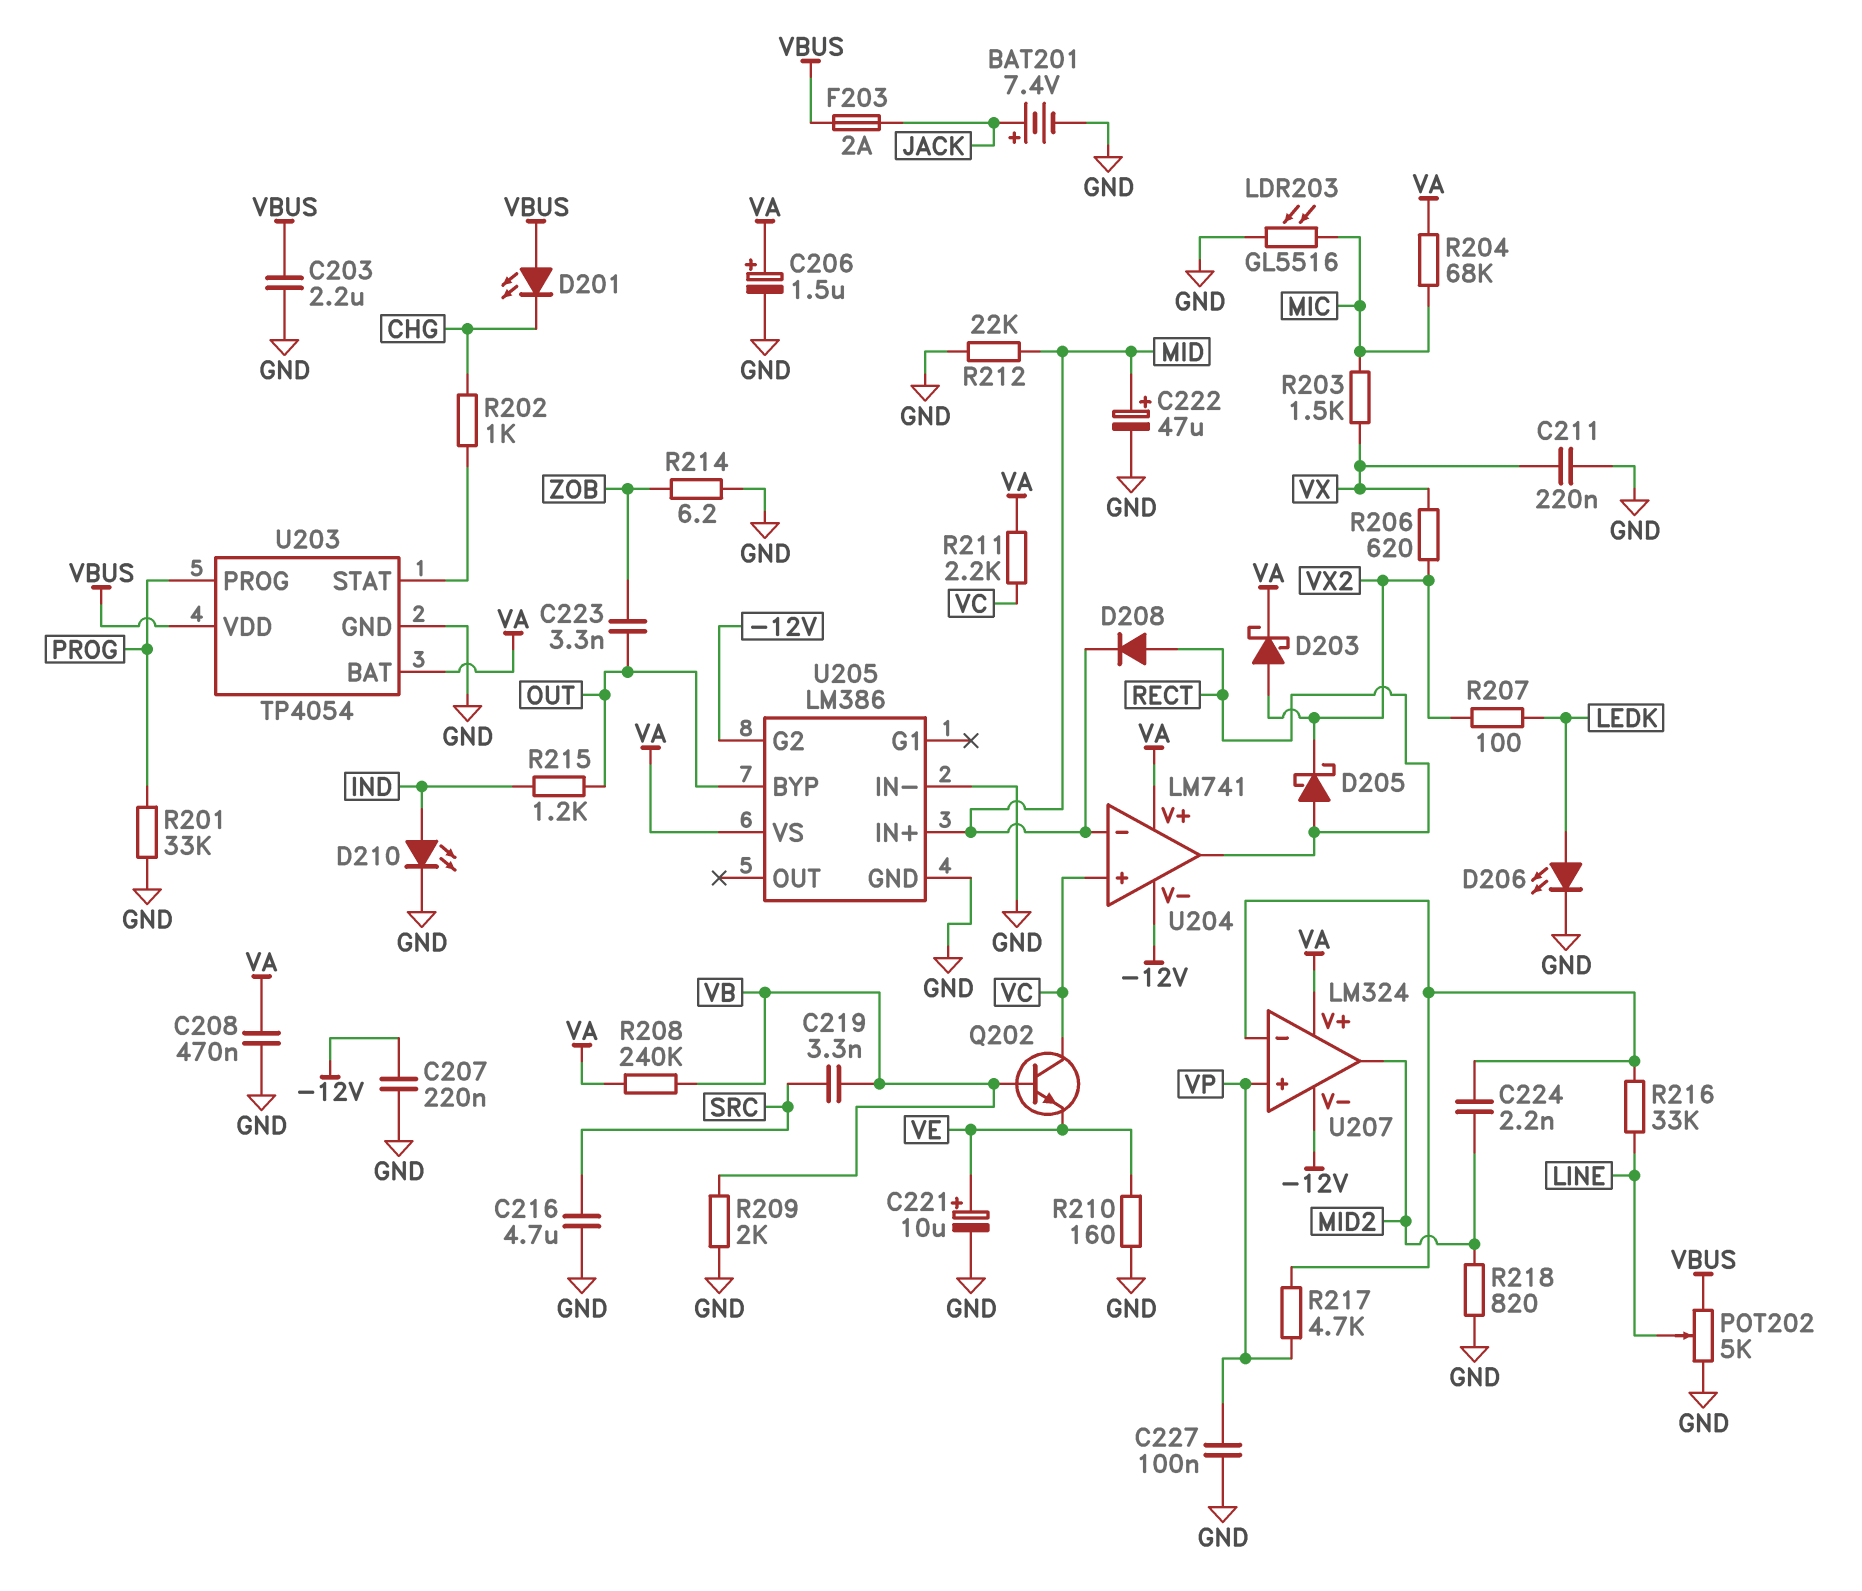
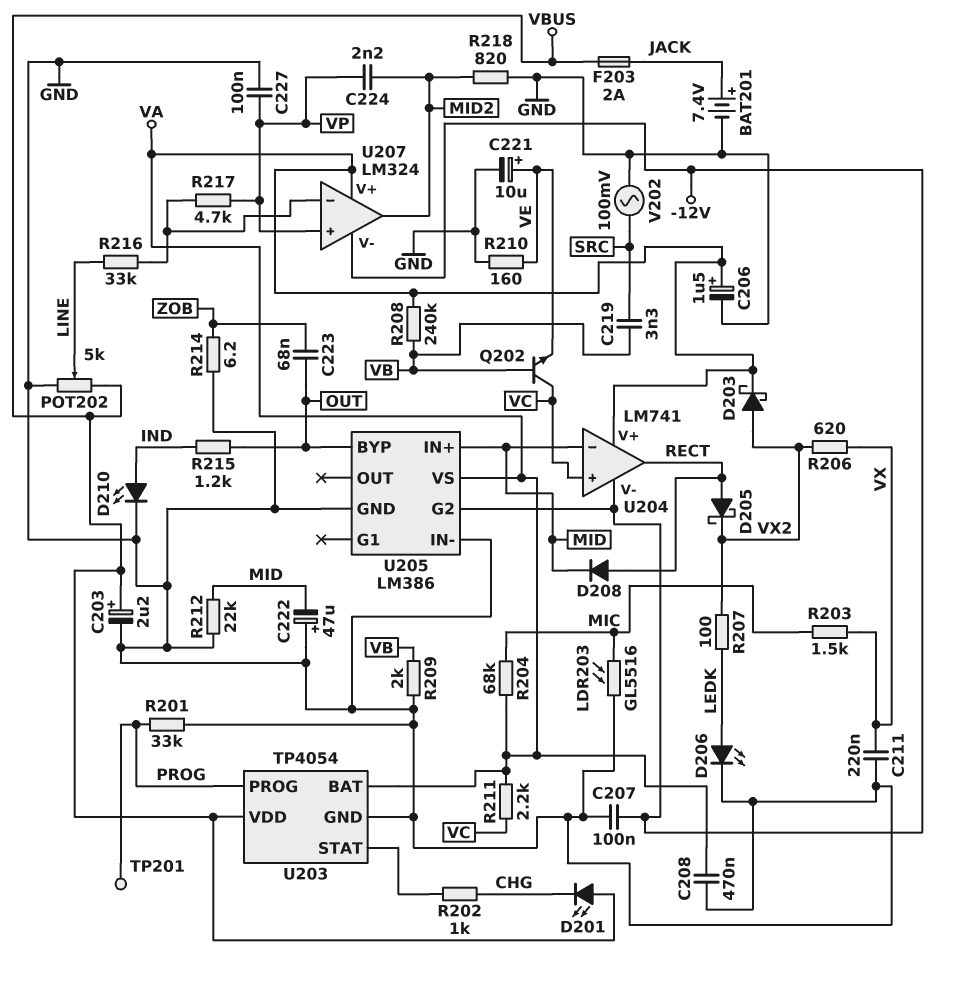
C203: 2.2uF (GND, VBUS) -> 2.2uF (plus VBUS, minus GND)
C207: 220nF (-12V, GND) -> 100nF (-12V, GND)
C216: 4.7uF (GND, SRC) -> none
C222: 47uF (plus MID, minus GND) -> 47uF (plus GND, minus MID)
C223: 3.3nF (OUT, ZOB) -> 68nF (OUT, ZOB)
C224: 2.2nF (MID2, U207/in-) -> 2.2nF (MID2, VP)
TP201: none -> test point (PROG)
V202: none -> AC 100mV (GND, SRC)

